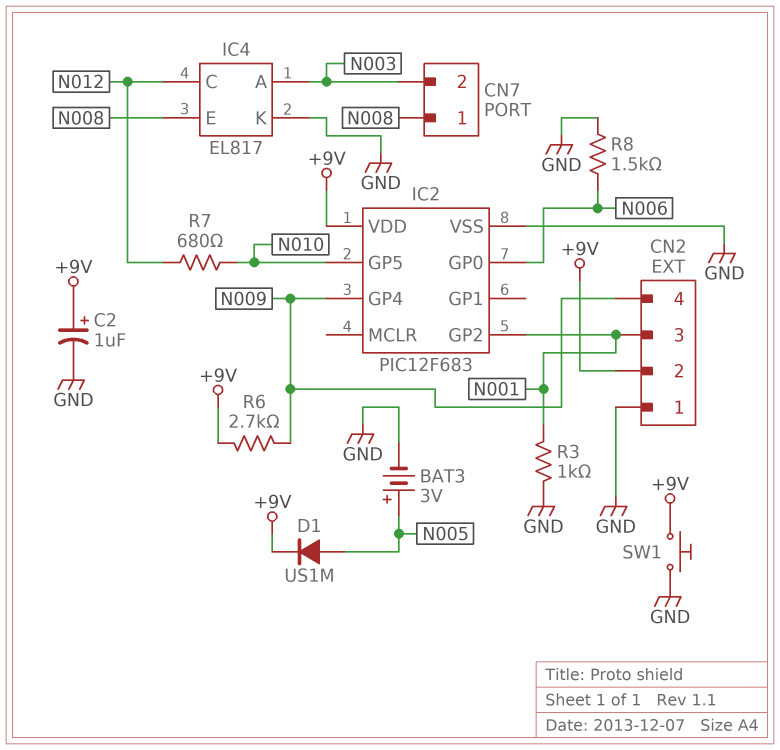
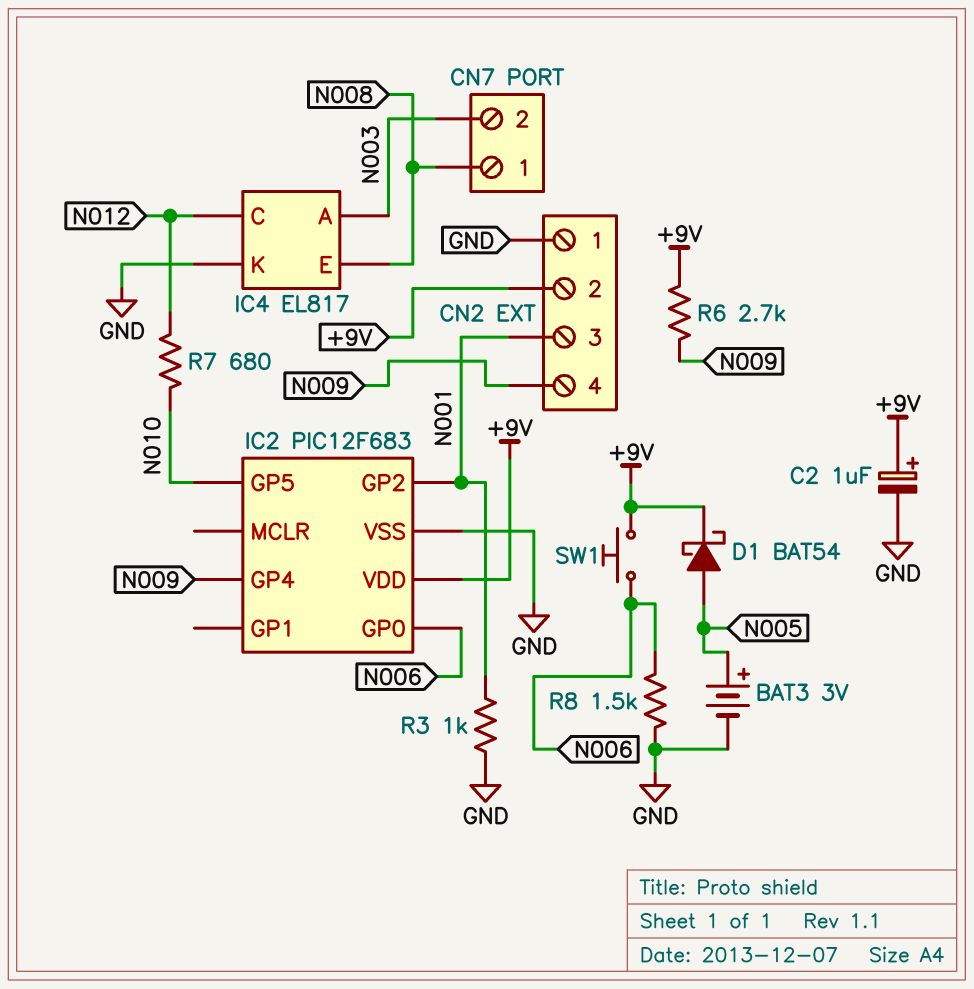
D1: diode US1M (A N005, K +9V) -> schottky BAT54 (A N005, K +9V)
SW1: button (+9V, GND) -> button (+9V, N006)

